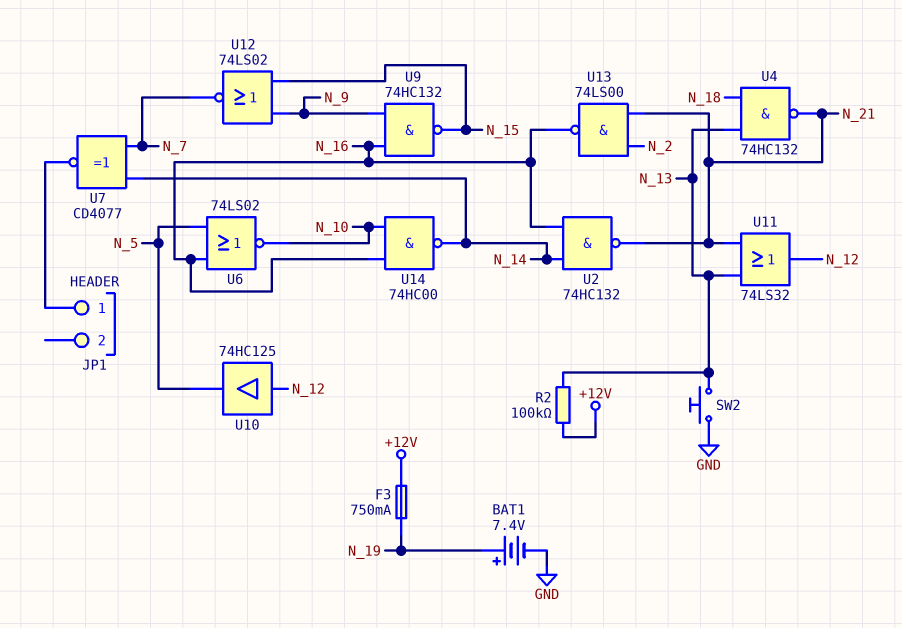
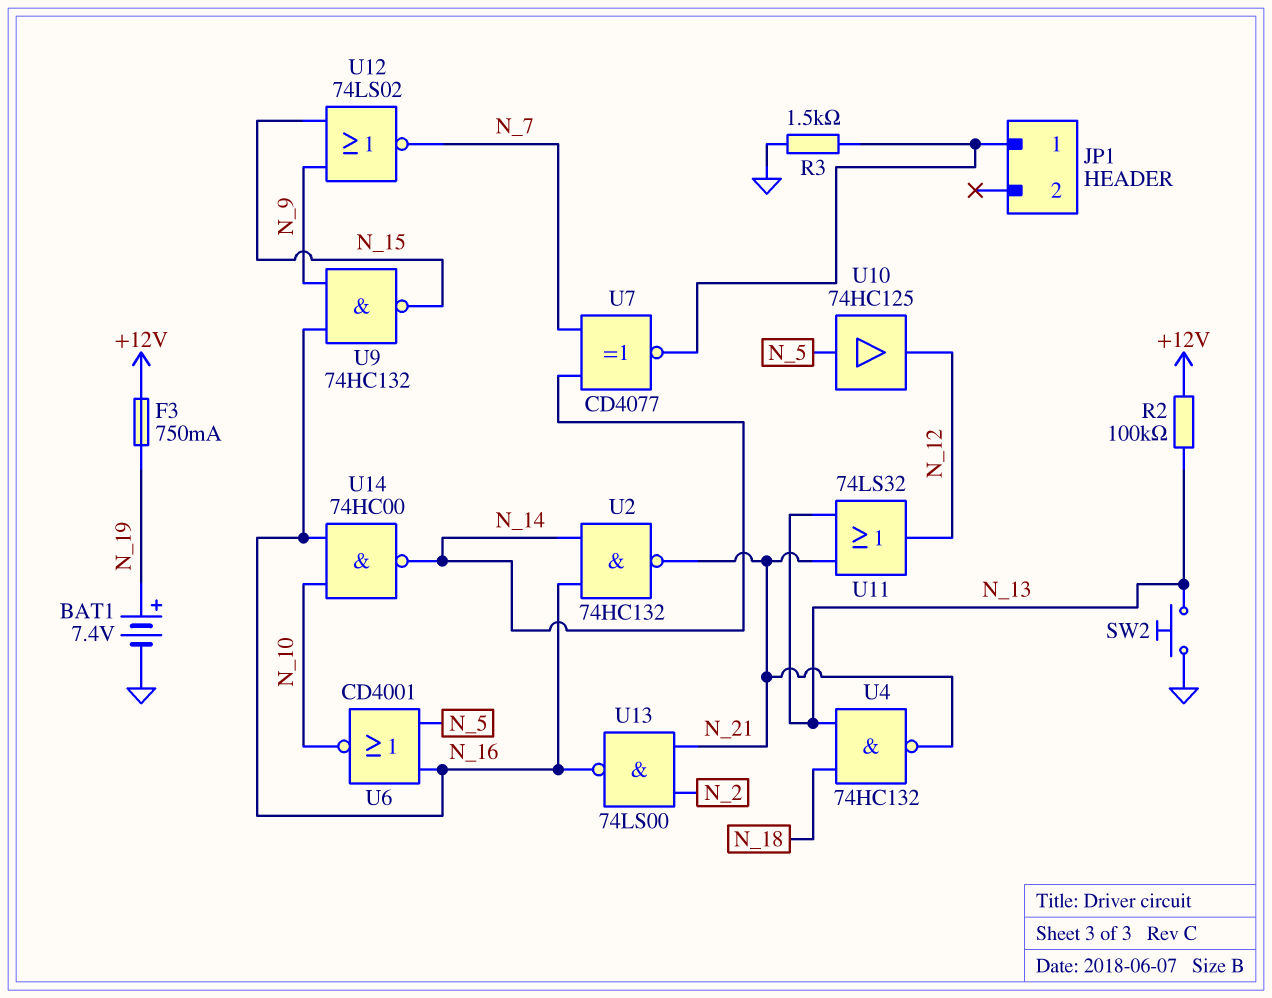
R3: none -> 1.5k (GND, JP1/1)
U6: NOR 74LS02 (in N_5, in N_16, out N_10) -> NOR CD4001 (in N_5, in N_16, out N_10)
U10: buffer 74HC125 (in N_12, out N_5) -> buffer 74HC125 (in N_5, out N_12)

